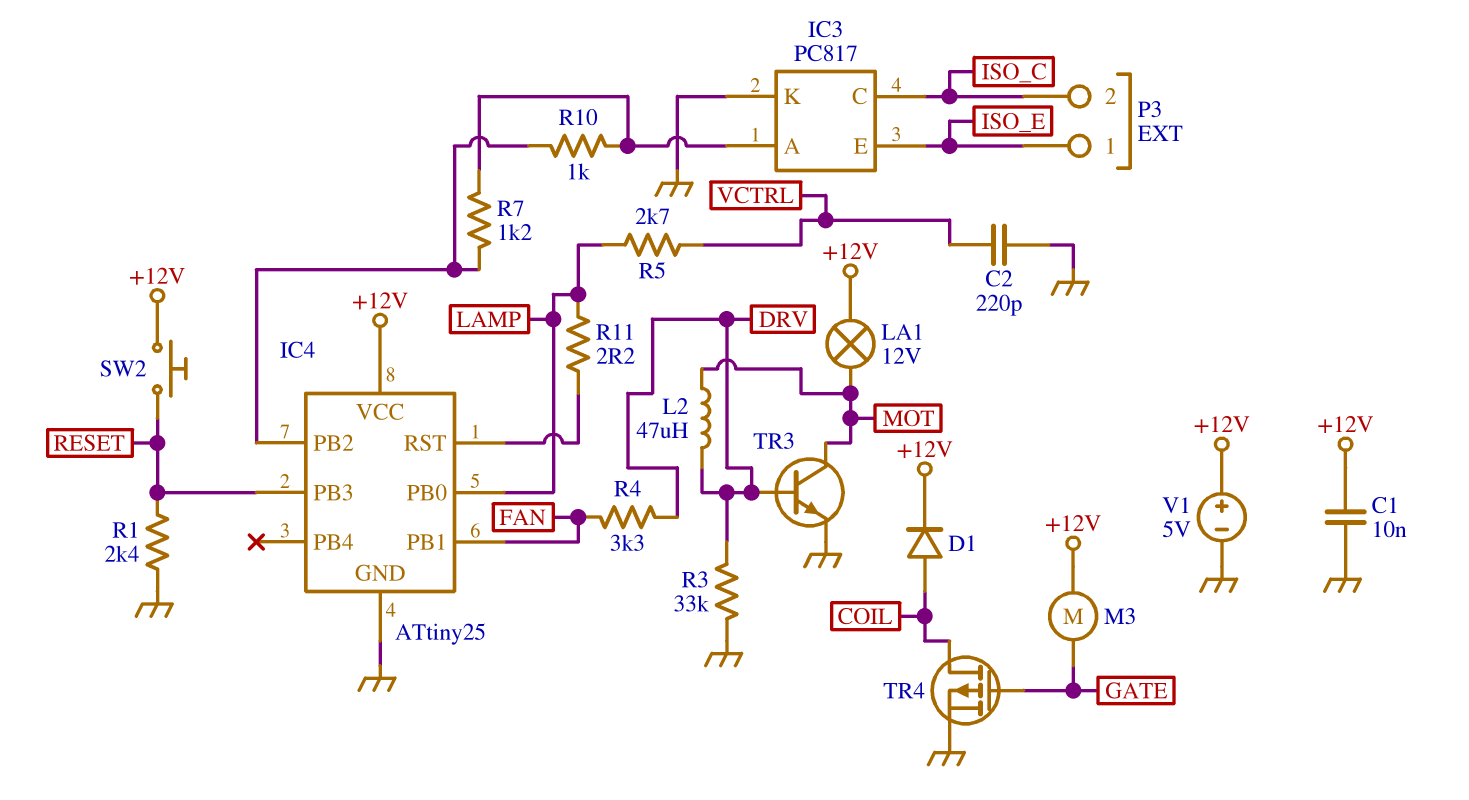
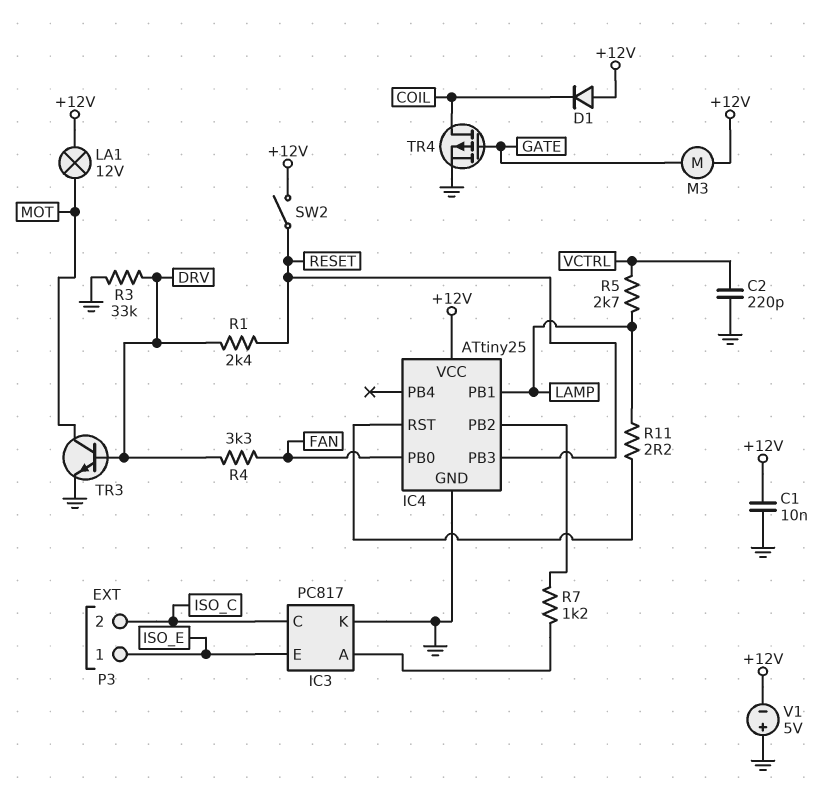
D1: diode (A COIL, K +12V) -> diode (A +12V, K COIL)
IC4 pin PB0: LAMP -> FAN
IC4 pin PB1: FAN -> LAMP
L2: 47uH (DRV, MOT) -> none
R1: 2.4k (GND, RESET) -> 2.4k (DRV, RESET)
R10: 1k (IC3/A, IC4/PB2) -> none
SW2: button (+12V, RESET) -> switch (+12V, RESET)
V1: 5V (plus +12V, minus GND) -> 5V (plus GND, minus +12V)

